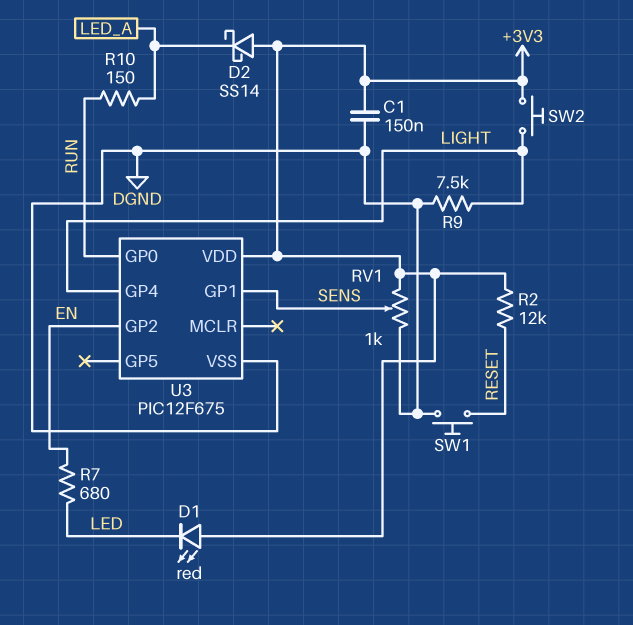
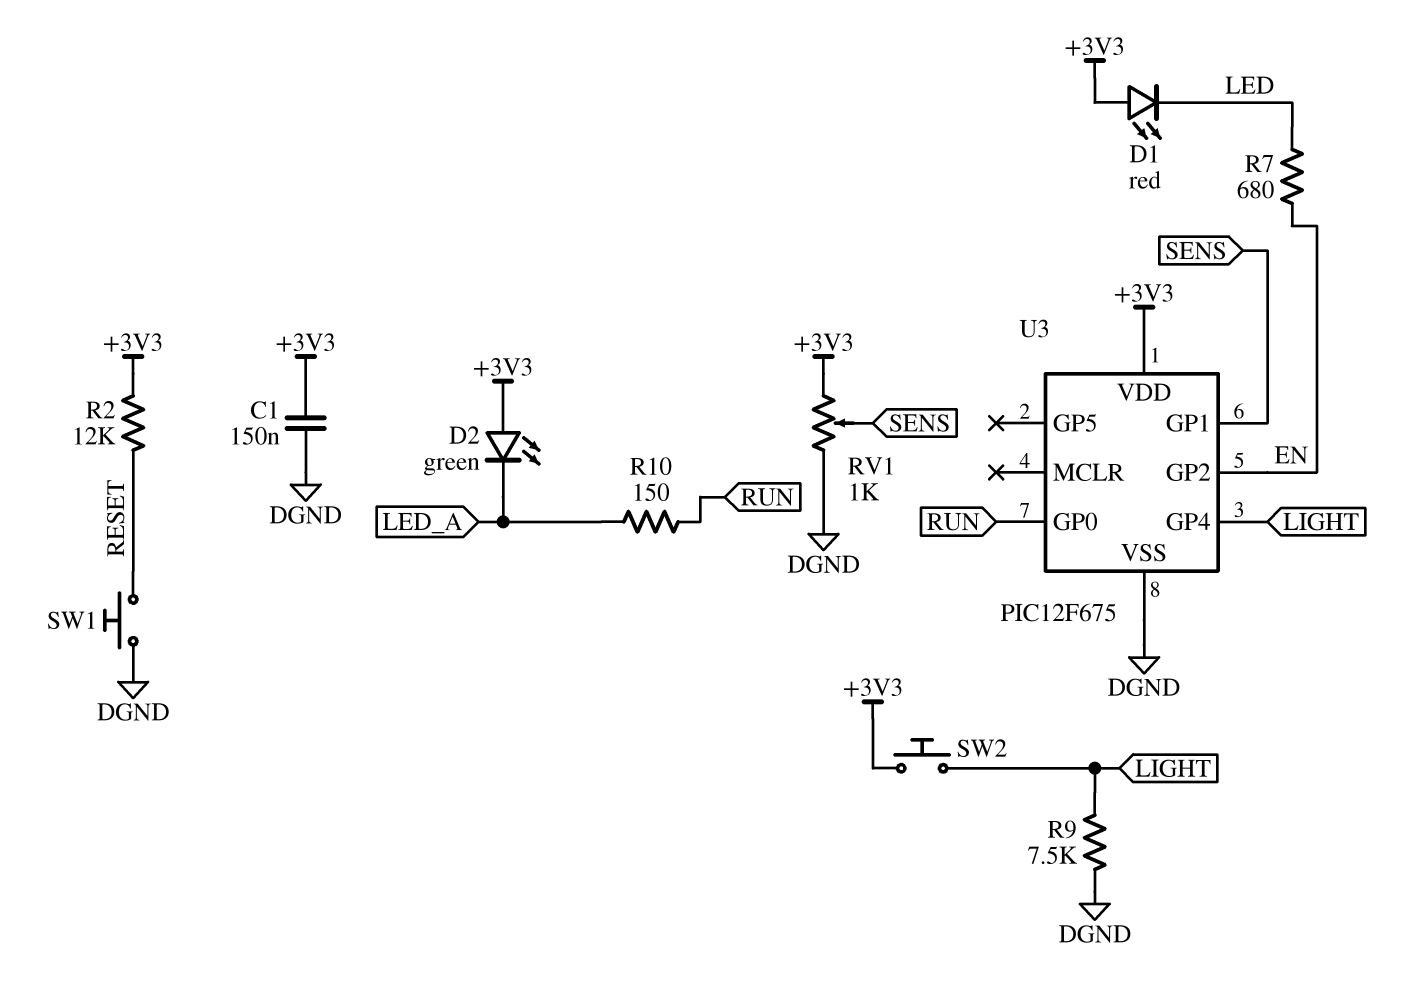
D2: schottky SS14 (A +3V3, K LED_A) -> LED green (A +3V3, K LED_A)

